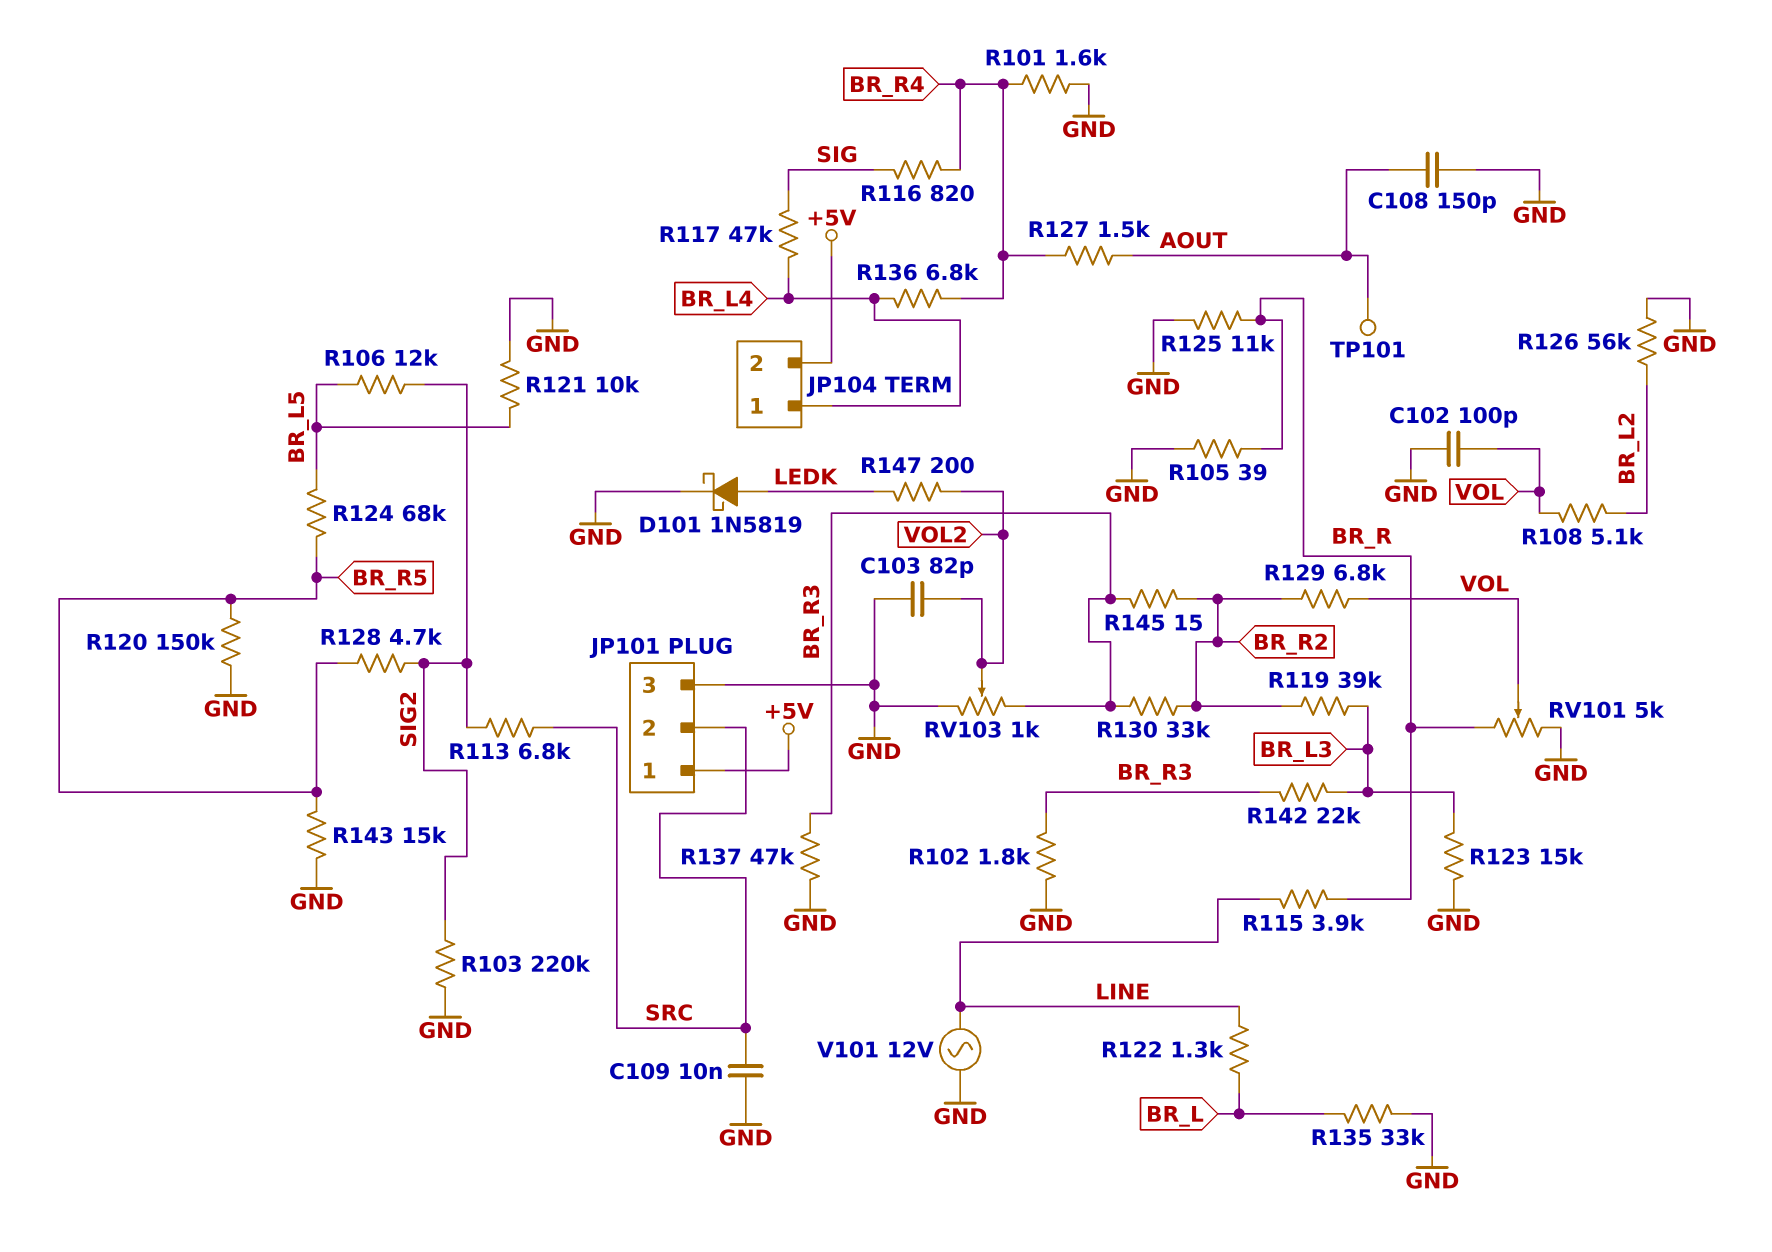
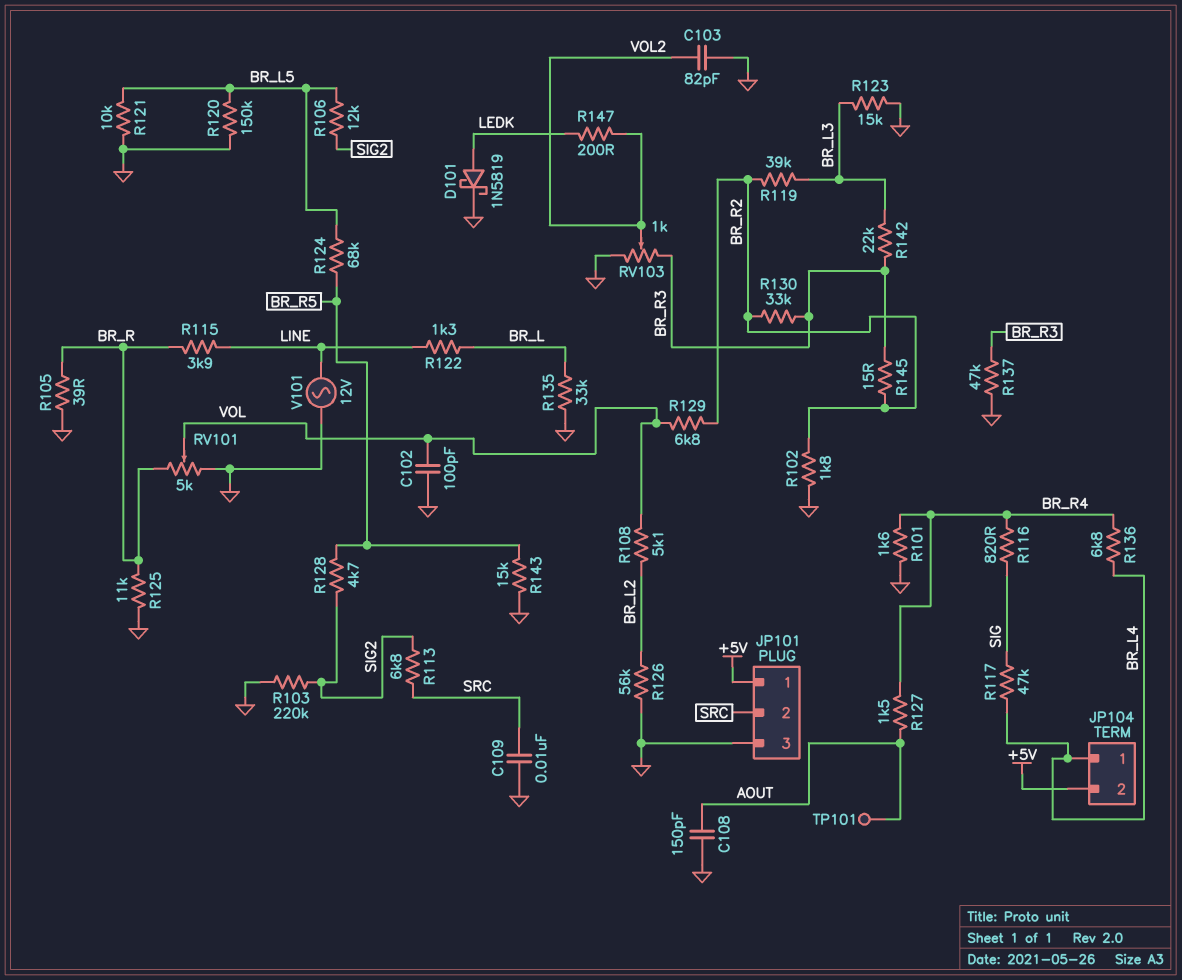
R102: 1.8k (BR_R3, GND) -> 1.8k (BR_R2, GND)
R120: 150k (BR_R5, GND) -> 150k (BR_L5, GND)

